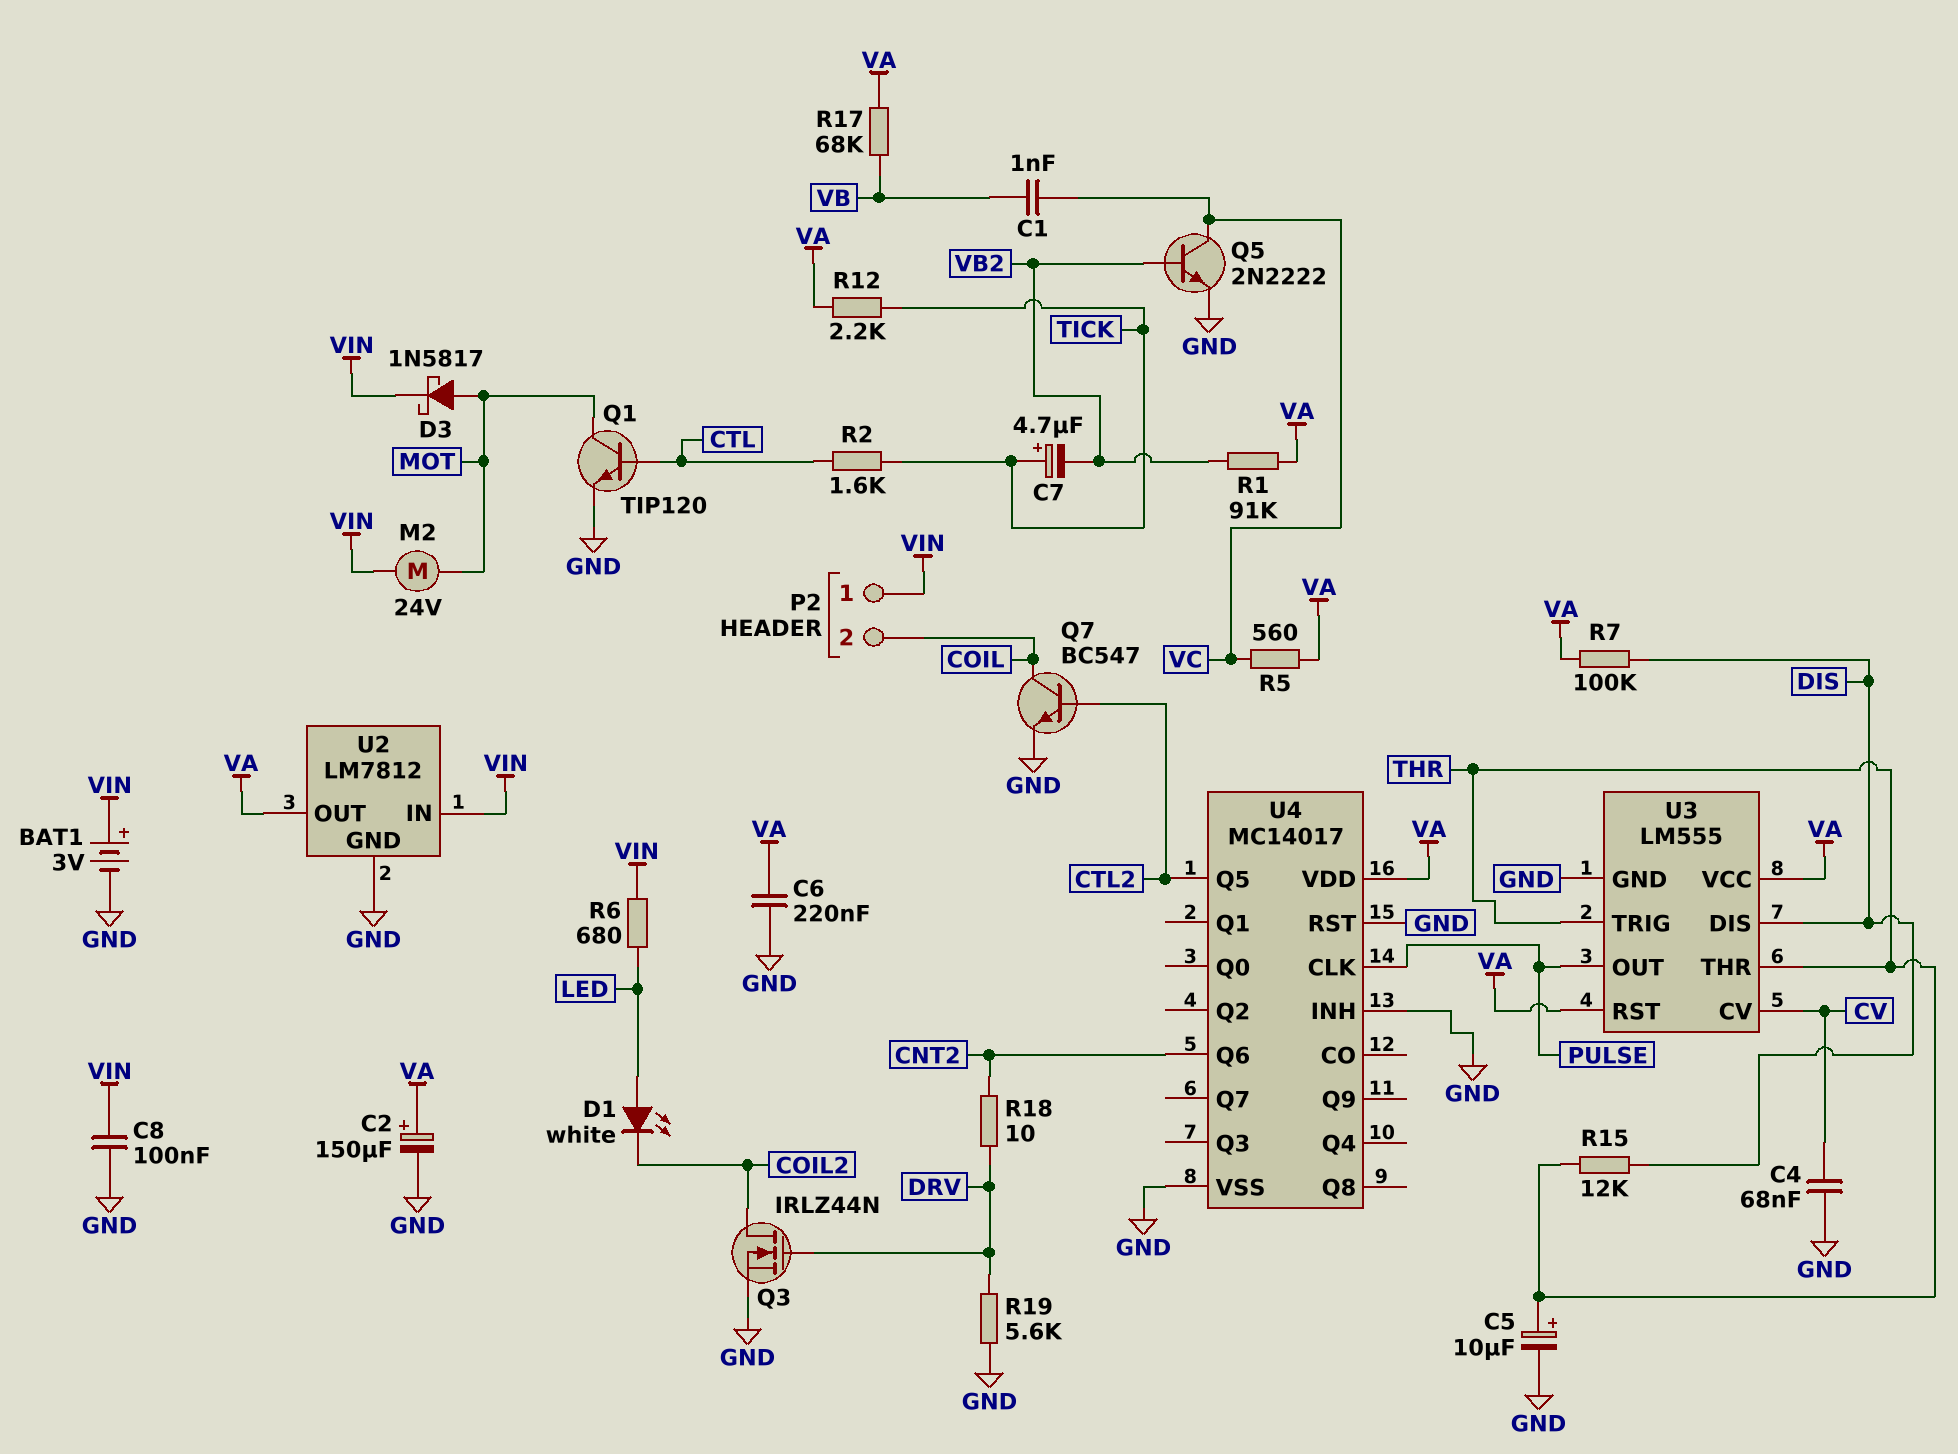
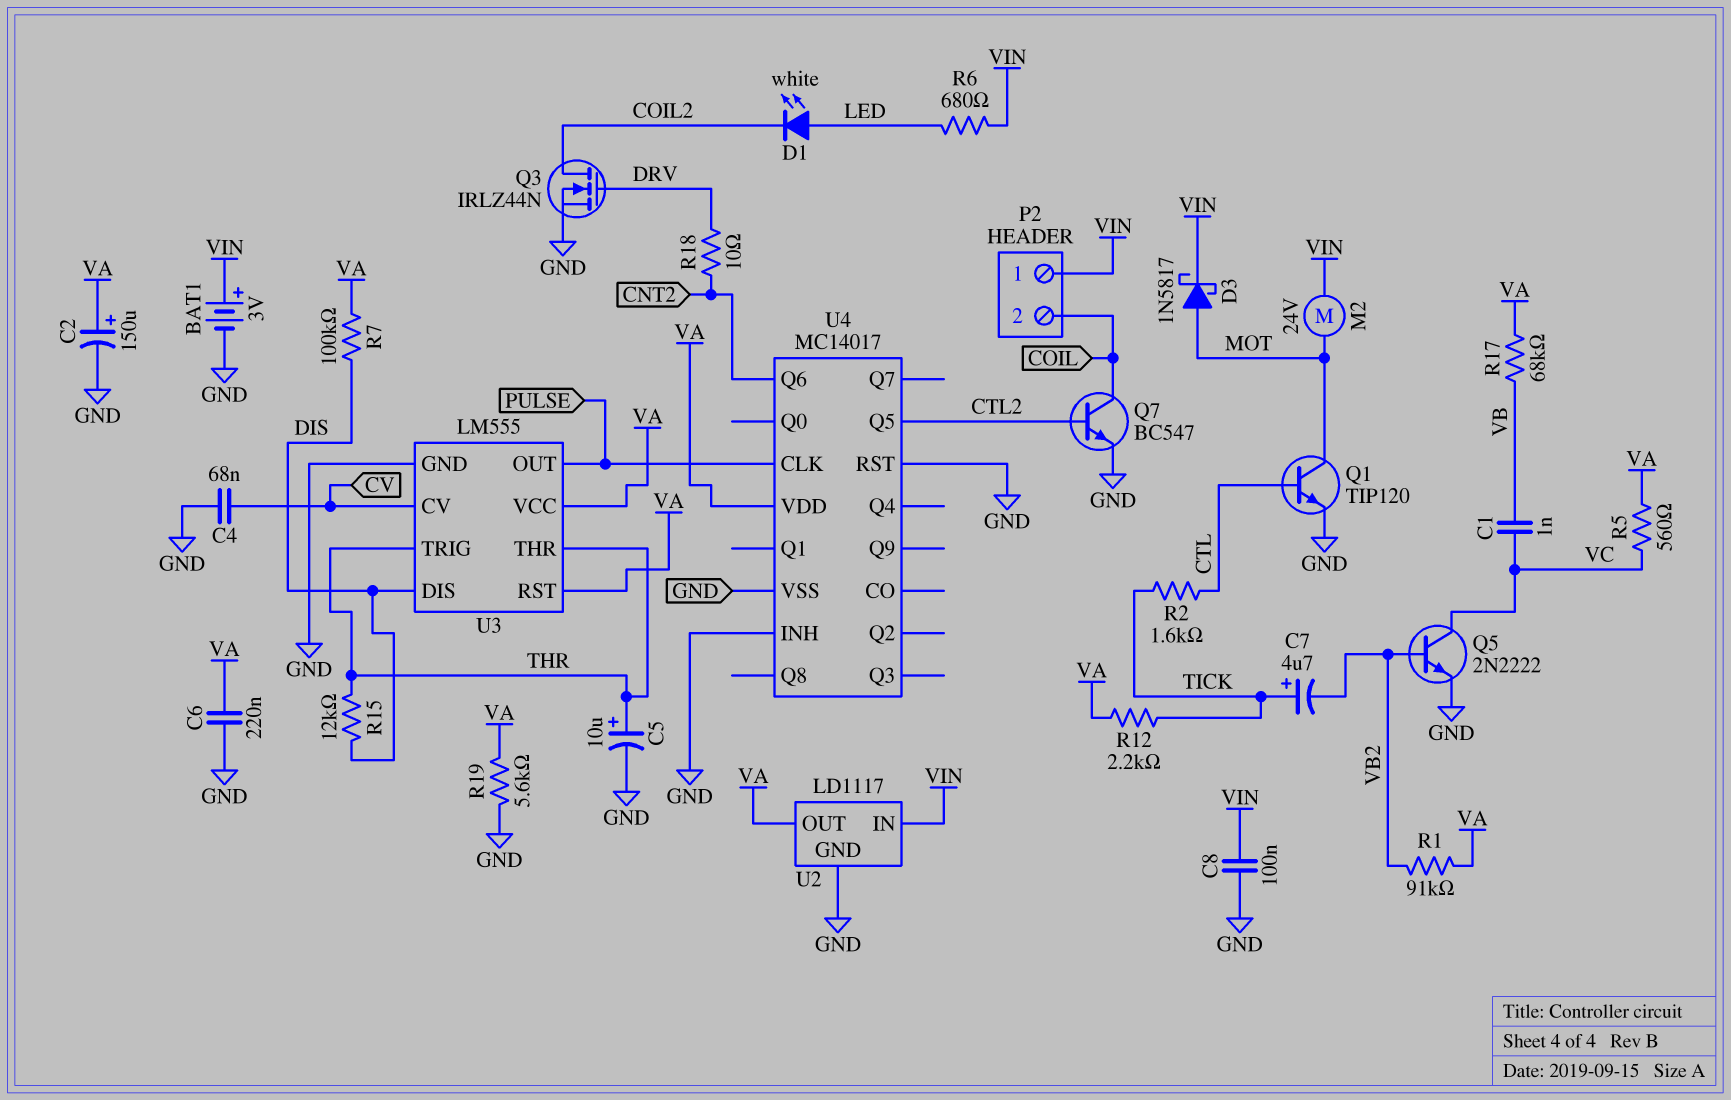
R19: 5.6k (DRV, GND) -> 5.6k (GND, VA)
U2: LM7812 -> LD1117

